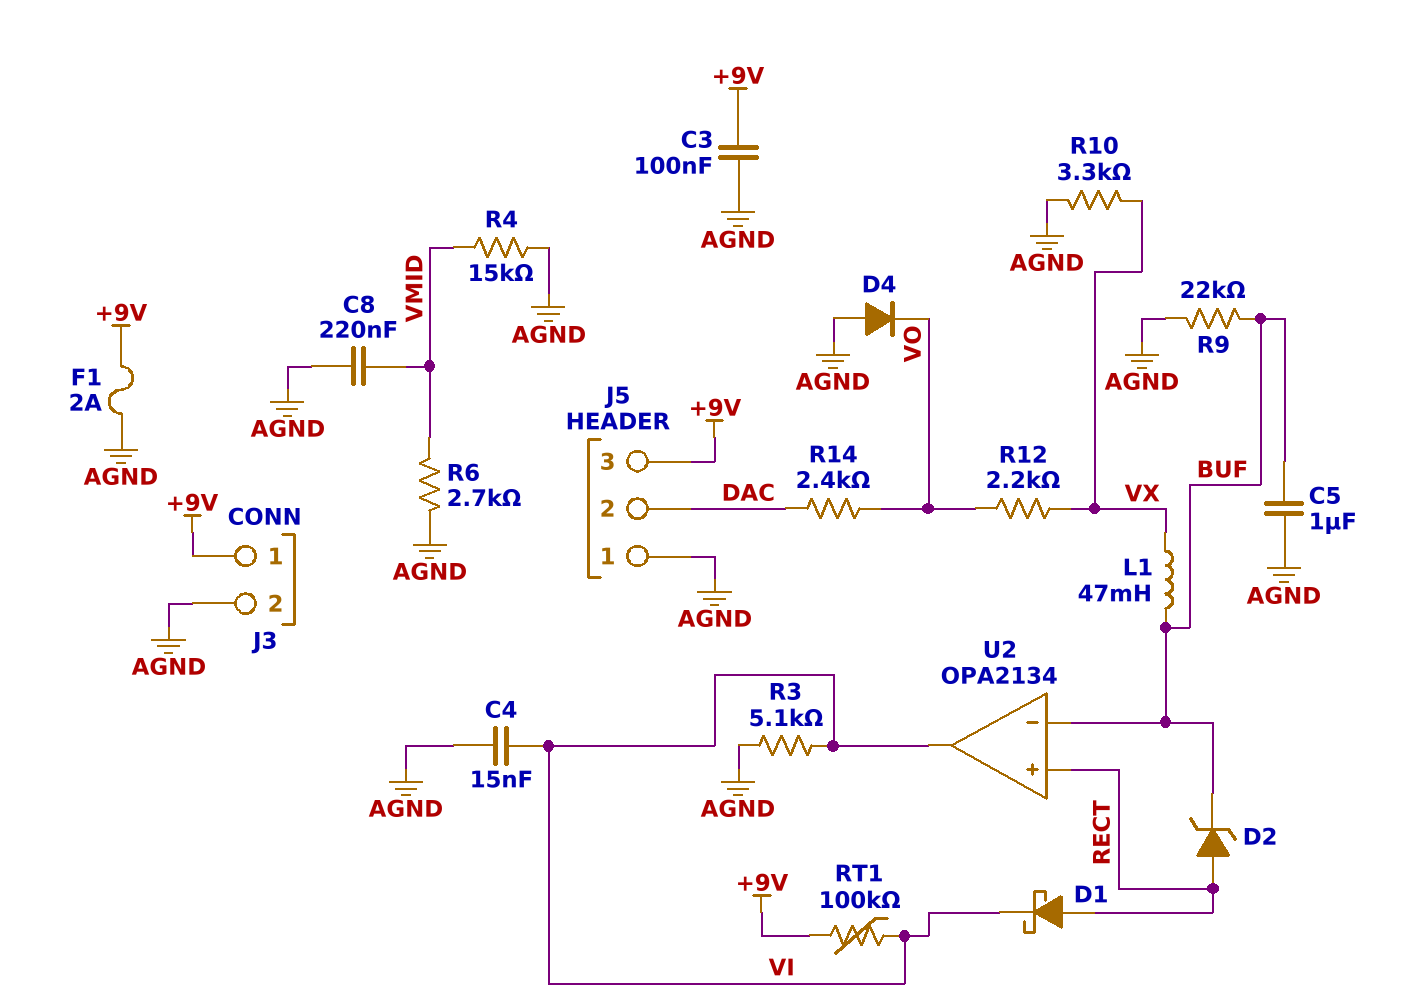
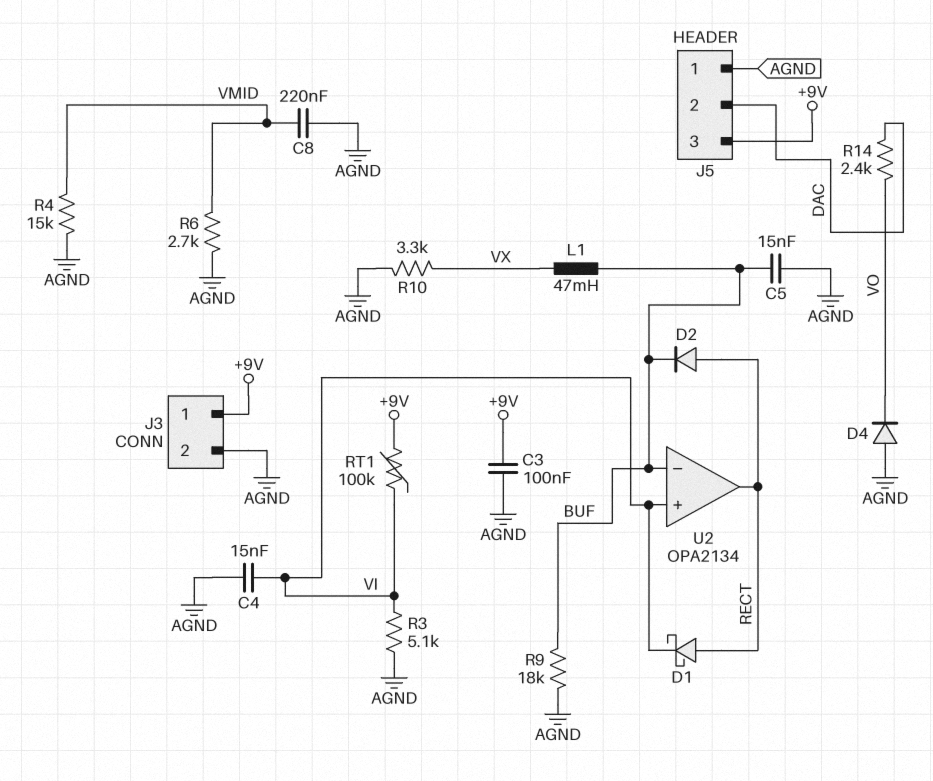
C5: 1uF (AGND, BUF) -> 15nF (AGND, BUF)
D2: zener (A RECT, K BUF) -> diode (A RECT, K BUF)
F1: 2A (+9V, AGND) -> none
R9: 22k (AGND, BUF) -> 18k (AGND, BUF)
R12: 2.2k (VO, VX) -> none
U2 pin in+: RECT -> VI
U2 pin out: VI -> RECT

